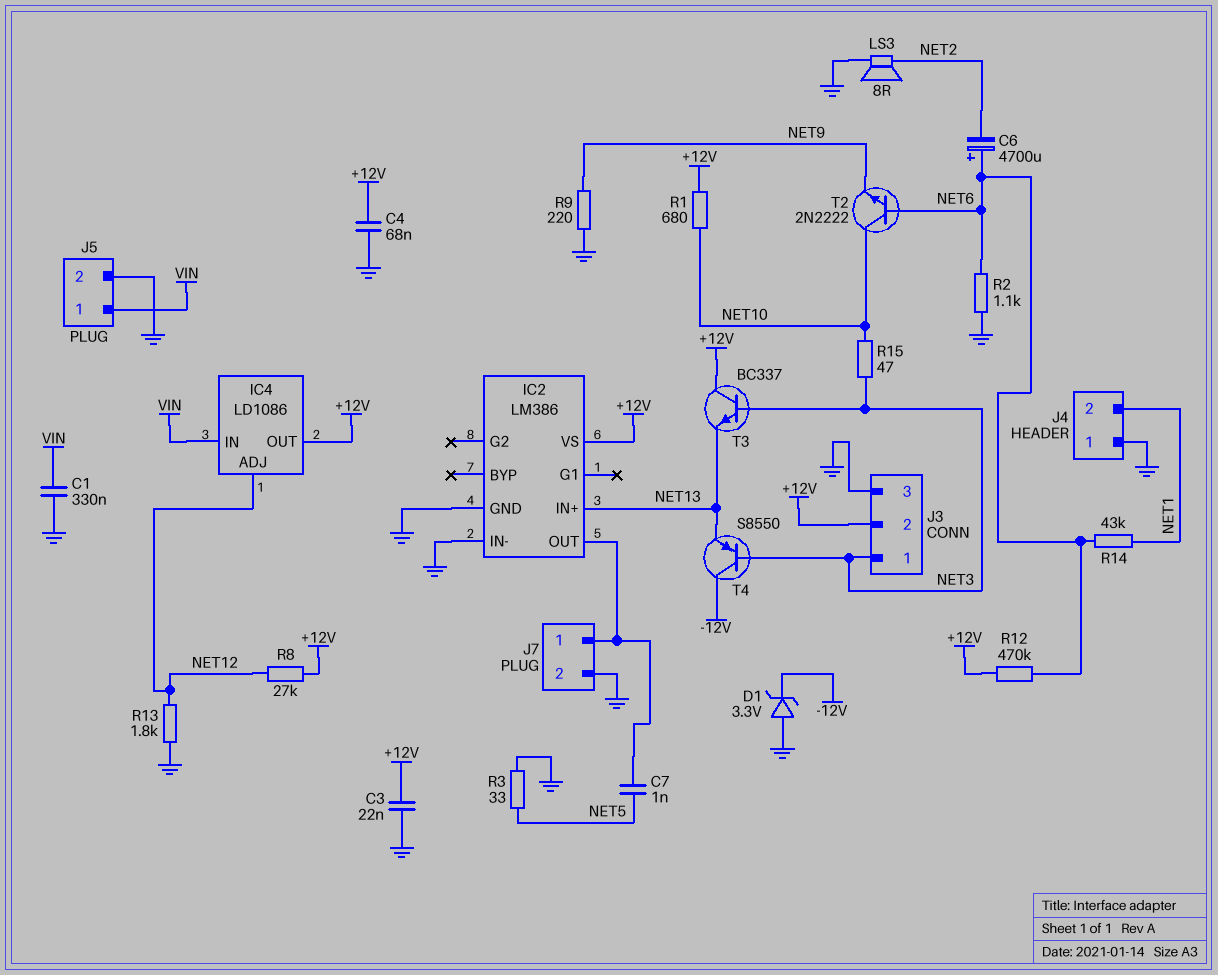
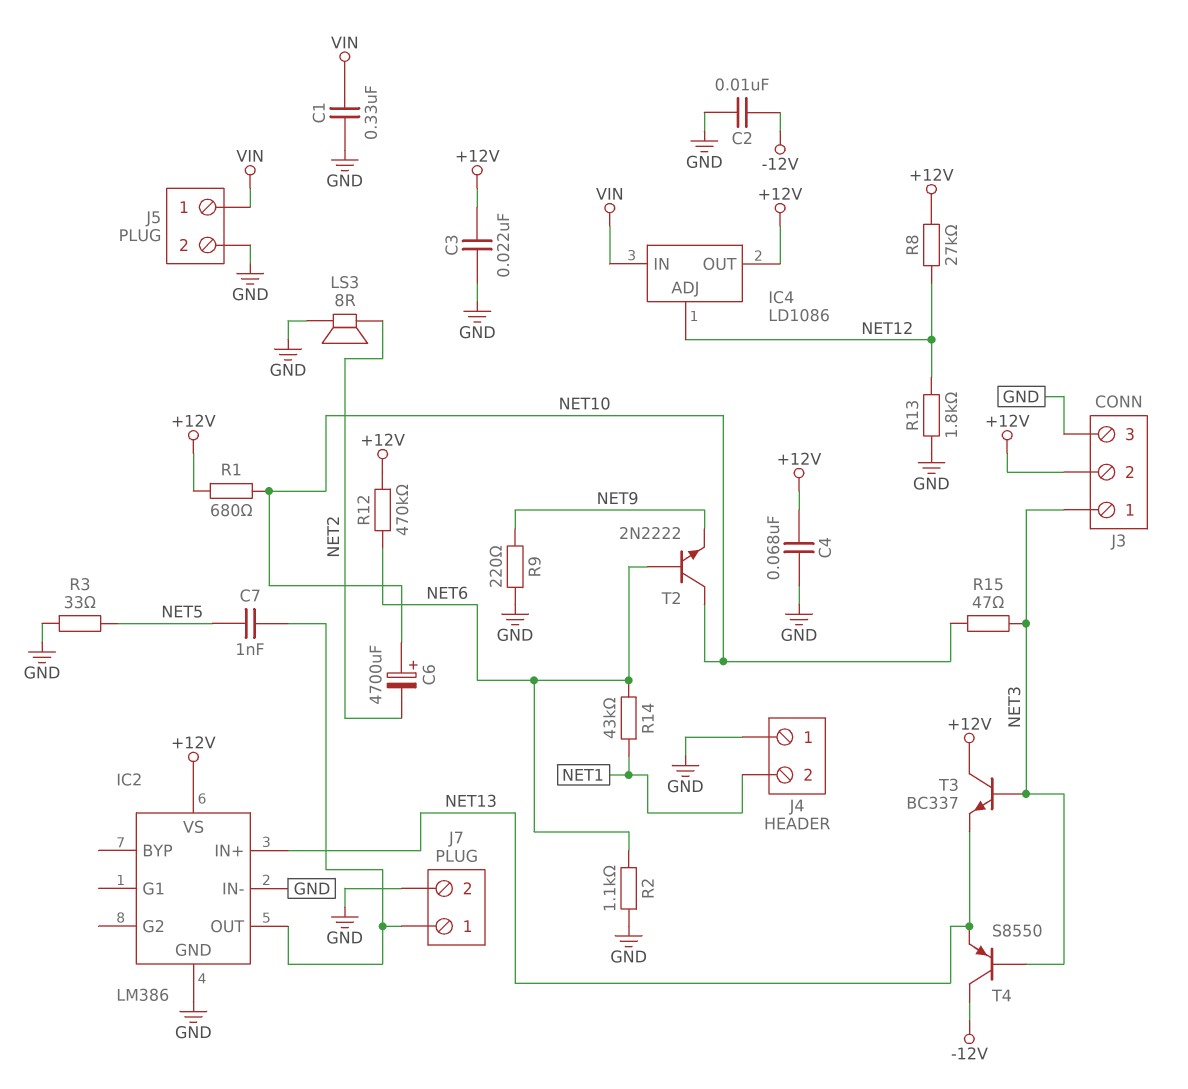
C2: none -> 10nF (-12V, GND)
C6: 4700uF (plus NET6, minus NET2) -> 4700uF (plus NET10, minus NET2)
D1: zener 3.3V (A GND, K -12V) -> none

